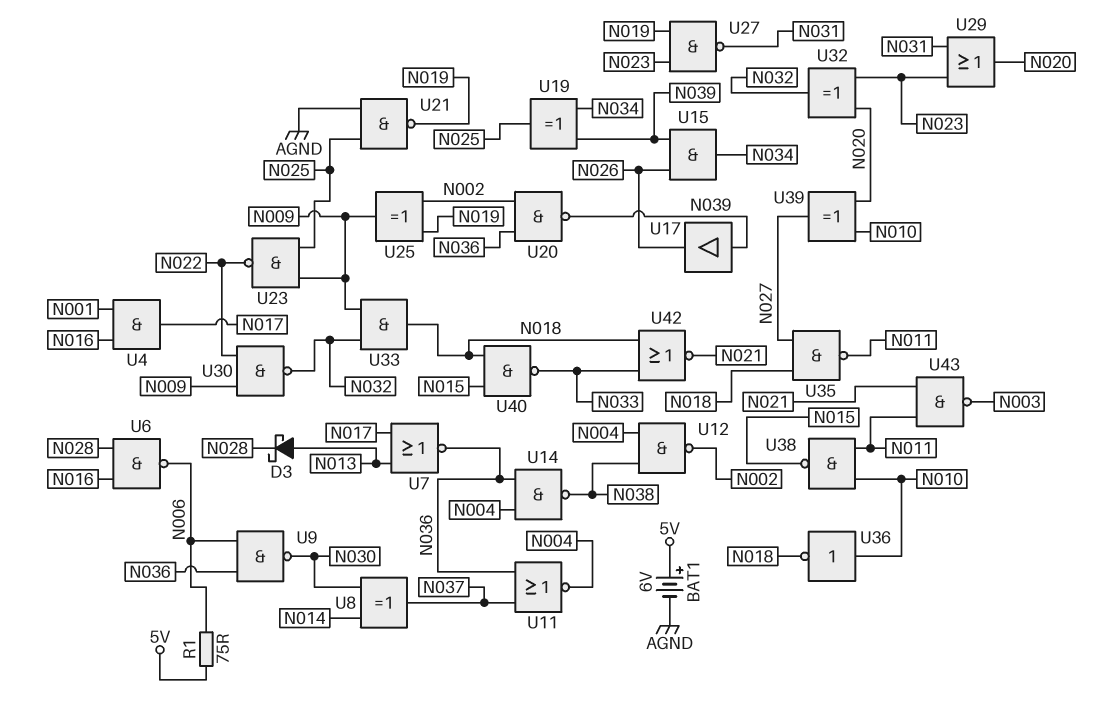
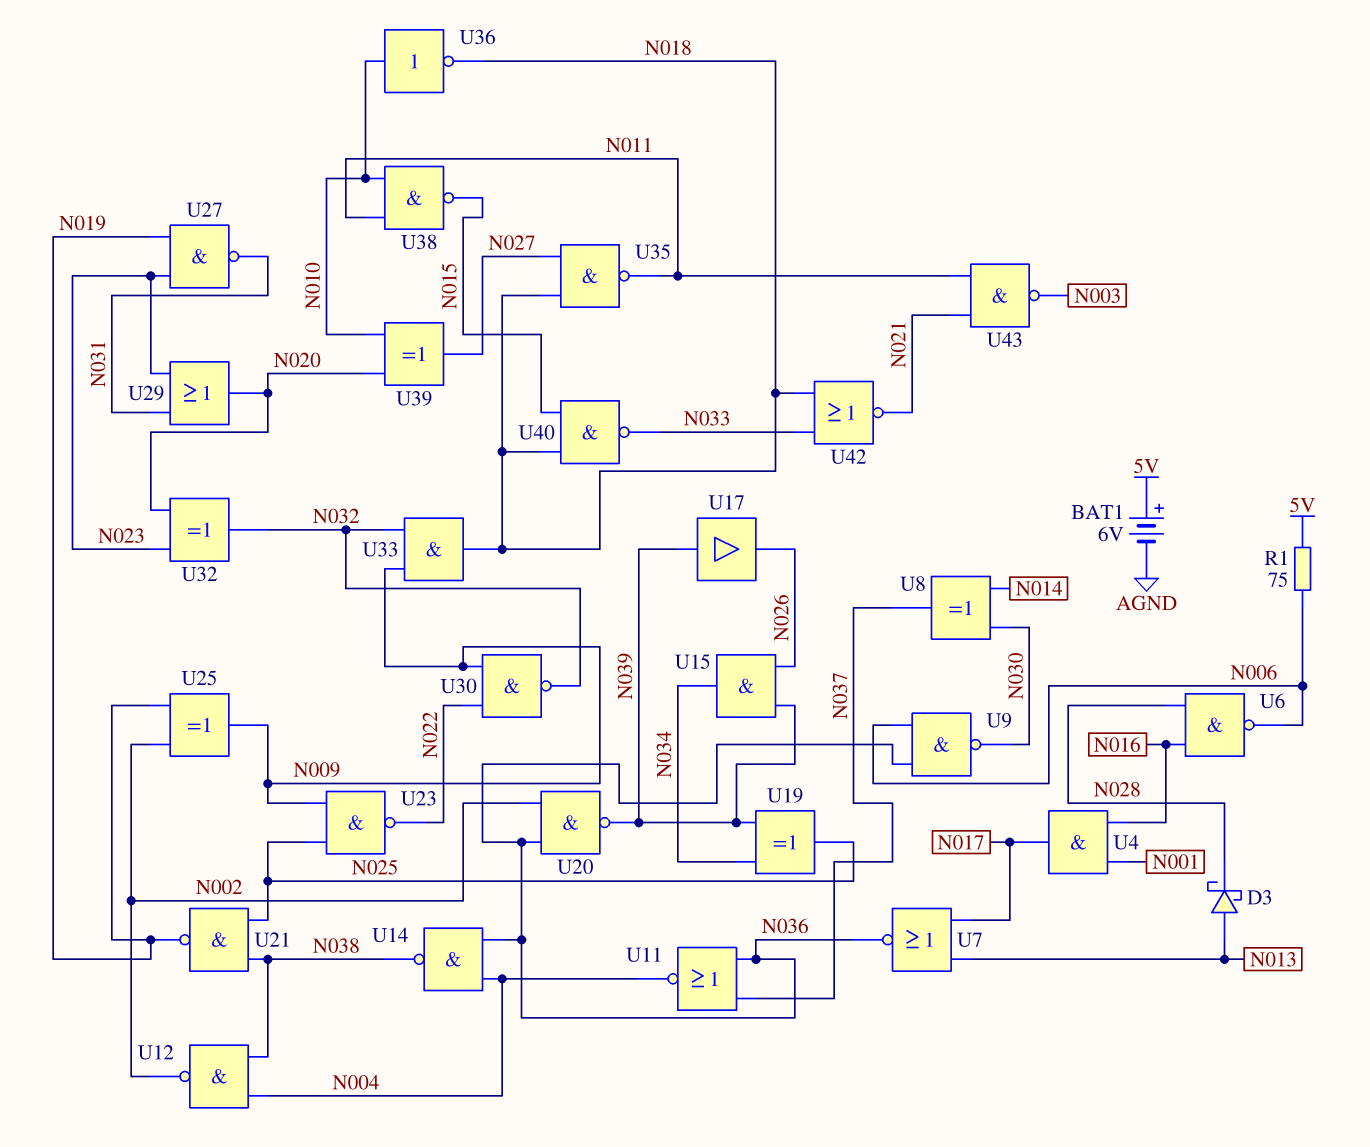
U21: NAND (in AGND, in N025, out N019) -> NAND (in N025, in N038, out N019)

